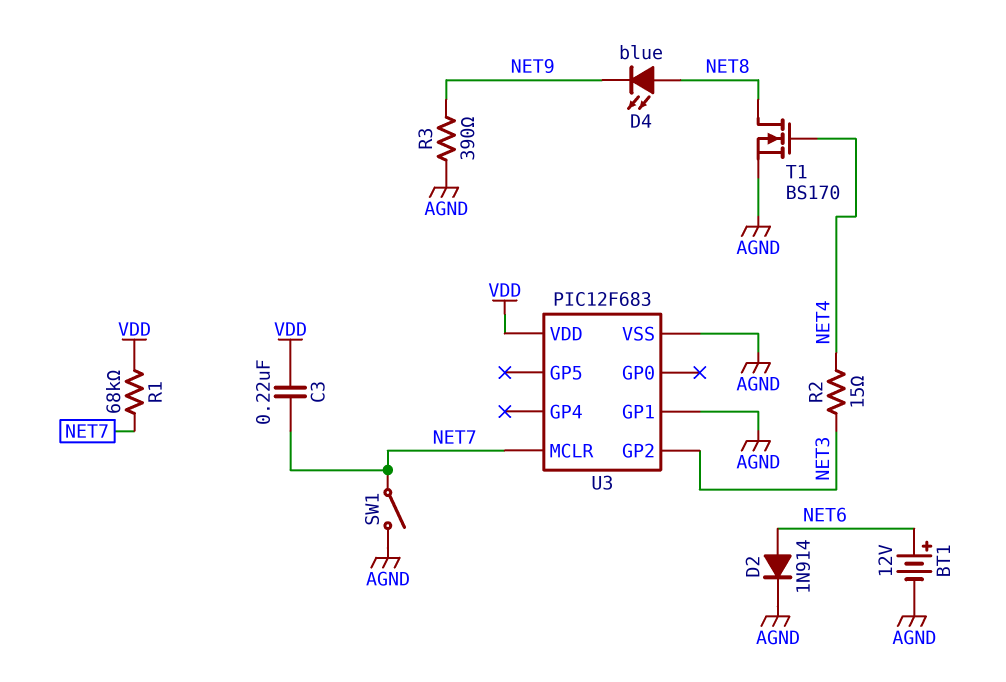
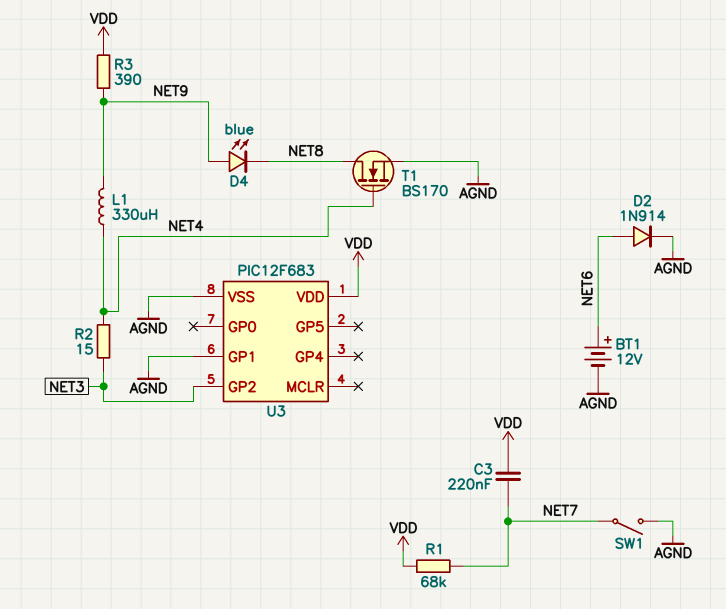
D4: LED blue (A NET8, K NET9) -> LED blue (A NET9, K NET8)
L1: none -> 330uH (NET4, NET9)
R3: 390 (AGND, NET9) -> 390 (NET9, VDD)
U3 pin MCLR: NET7 -> none

